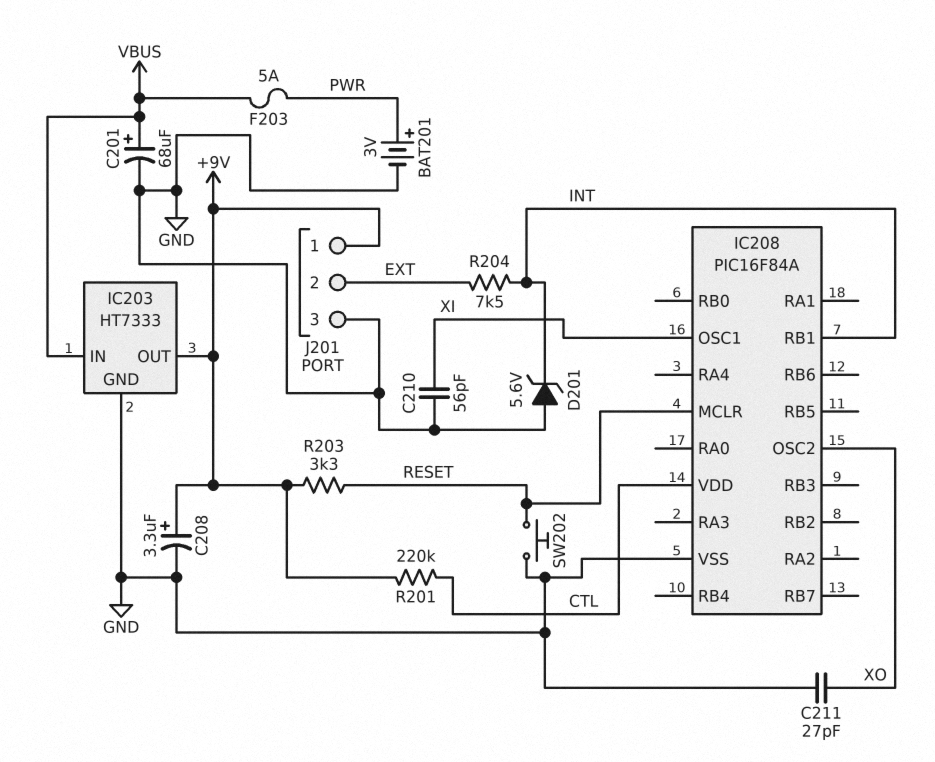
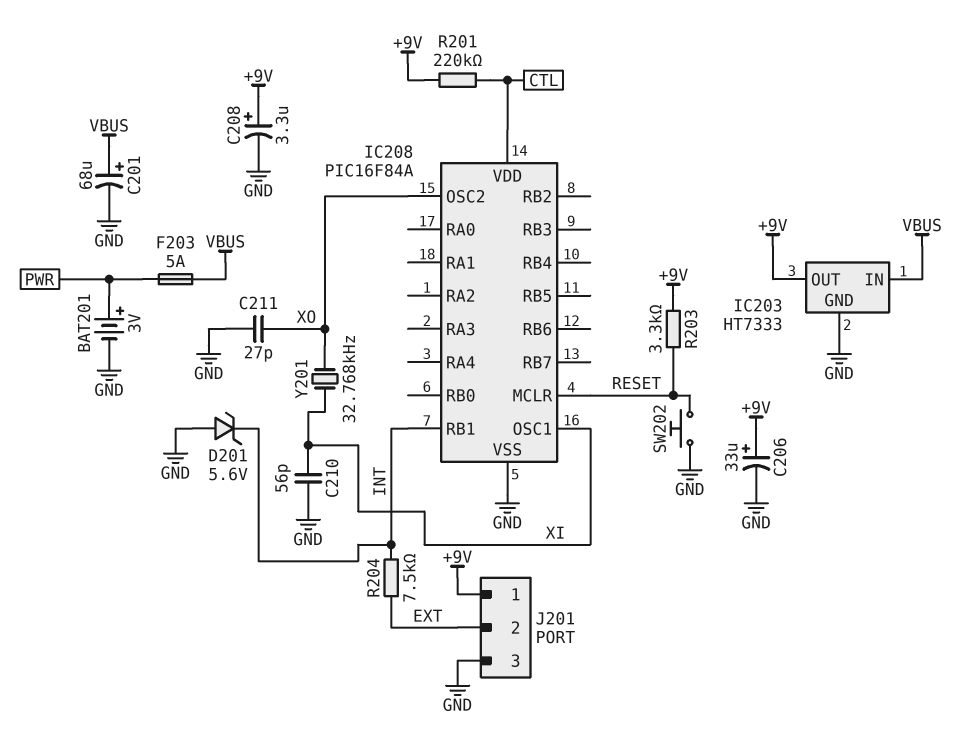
C206: none -> 33uF (plus +9V, minus GND)
Y201: none -> 32.768kHz (XI, XO)

